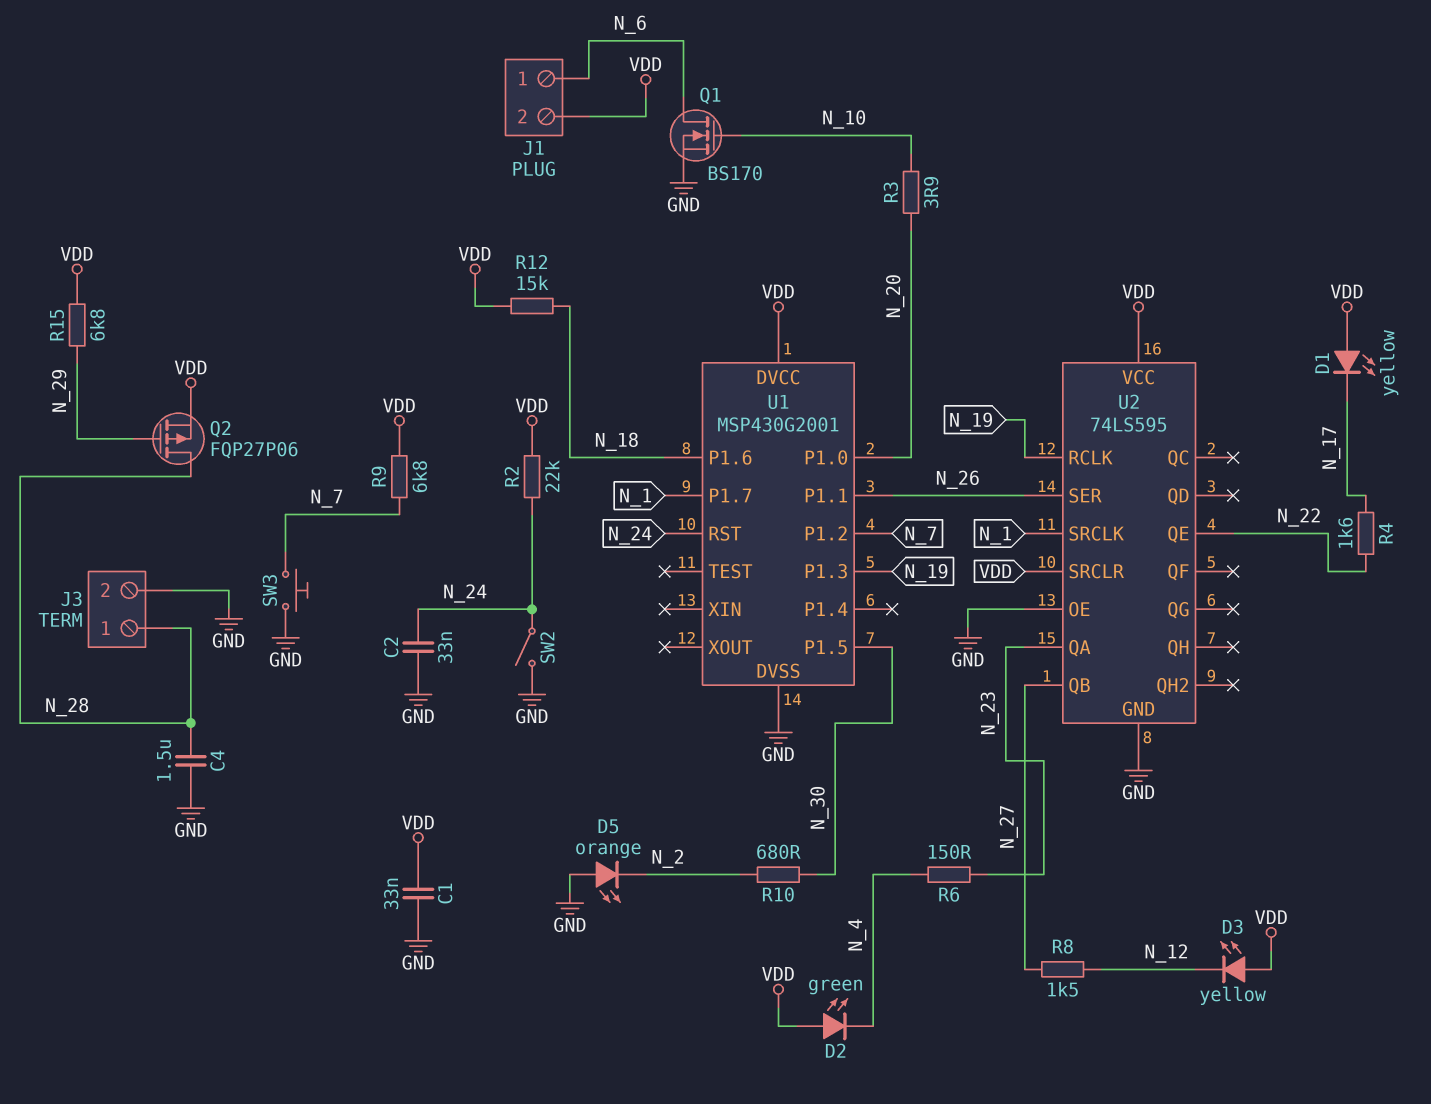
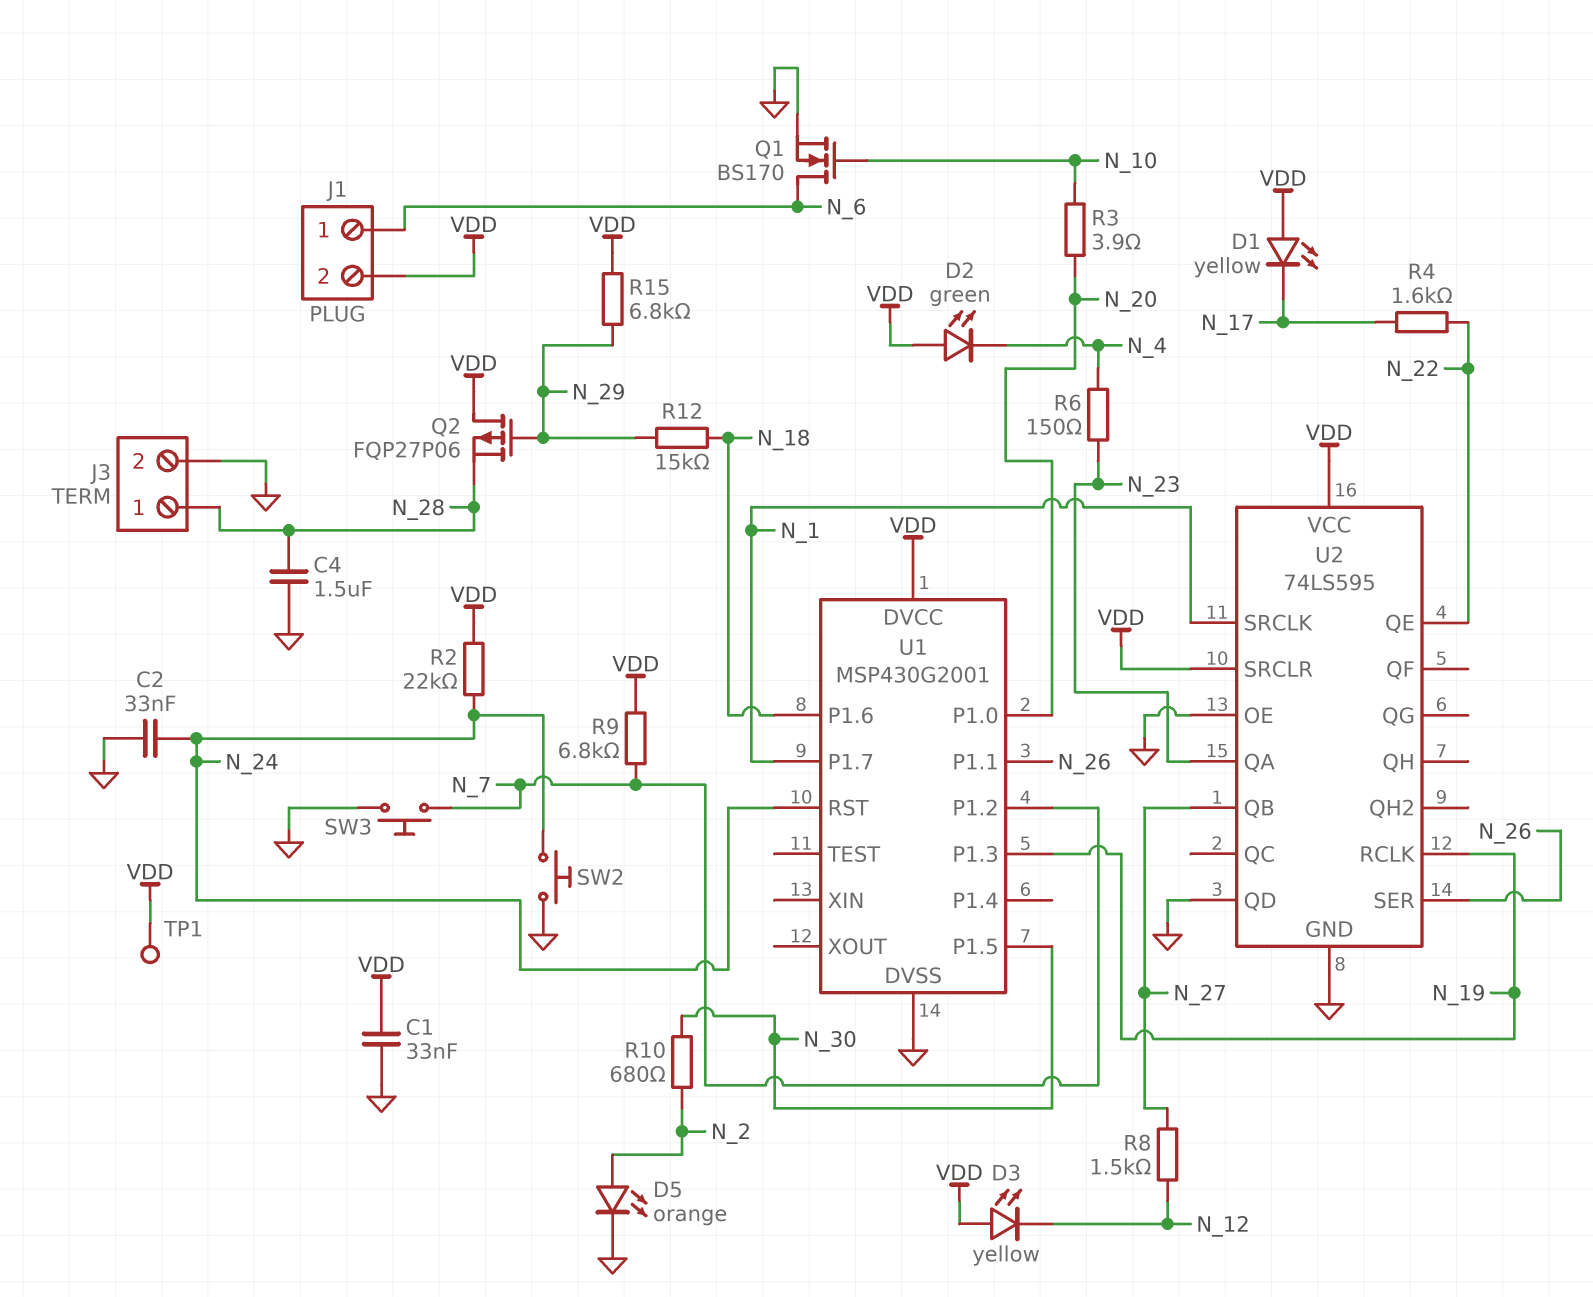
D5: LED orange (A GND, K N_2) -> LED orange (A N_2, K GND)
Q2: PMOS FQP27P06 (G N_29, D N_28, S VDD) -> PMOS FQP27P06 (G N_29, D VDD, S N_28)
R12: 15k (N_18, VDD) -> 15k (N_18, N_29)
SW2: switch (GND, N_24) -> button (GND, N_24)
TP1: none -> test point (VDD)
U2 pin QD: none -> GND

